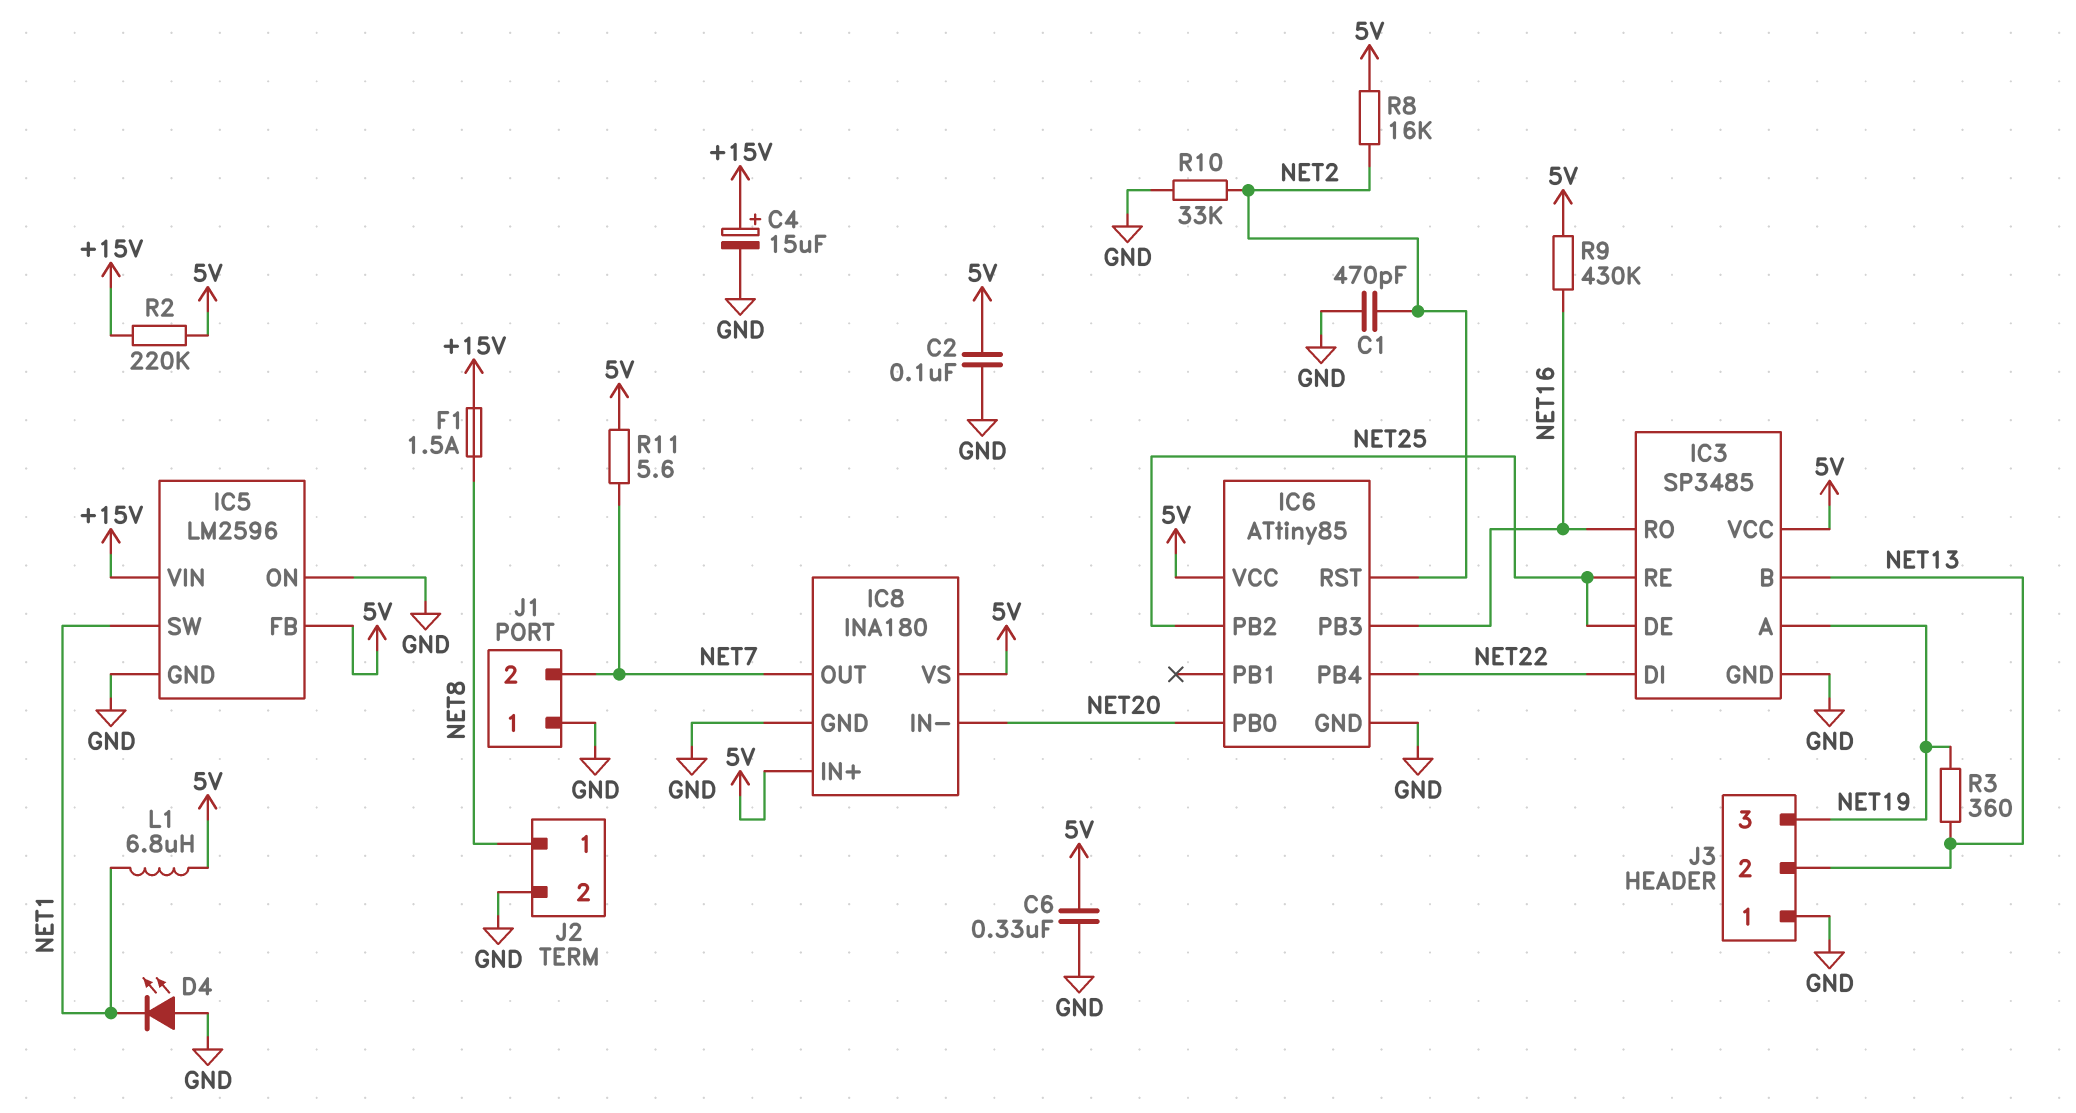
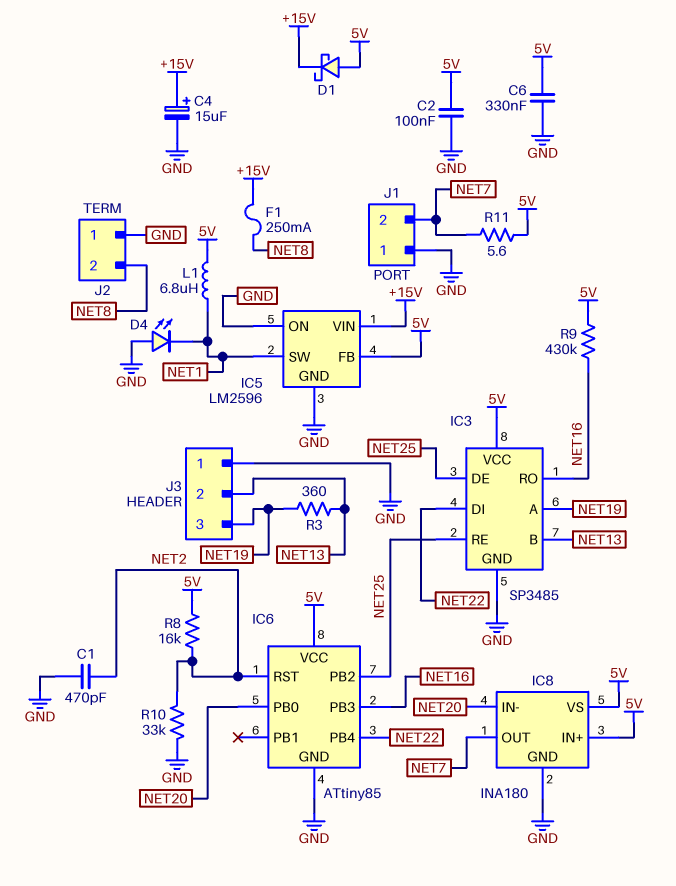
D1: none -> schottky (A 5V, K +15V)
F1: 1.5A (+15V, NET8) -> 250mA (+15V, NET8)
J2 pin 1: NET8 -> GND
J2 pin 2: GND -> NET8
R2: 220k (+15V, 5V) -> none

